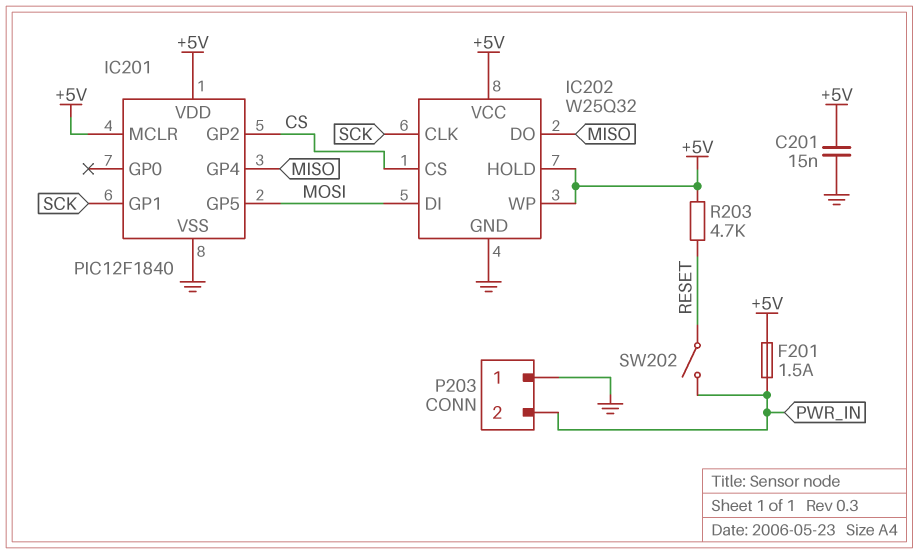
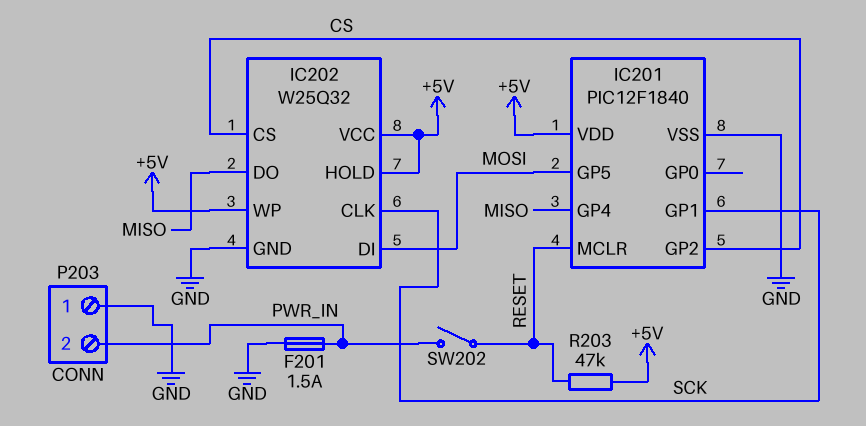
C201: 15nF (+5V, GND) -> none
F201: 1.5A (+5V, PWR_IN) -> 1.5A (GND, PWR_IN)
IC201 pin MCLR: +5V -> RESET
R203: 4.7k (+5V, RESET) -> 47k (+5V, RESET)

